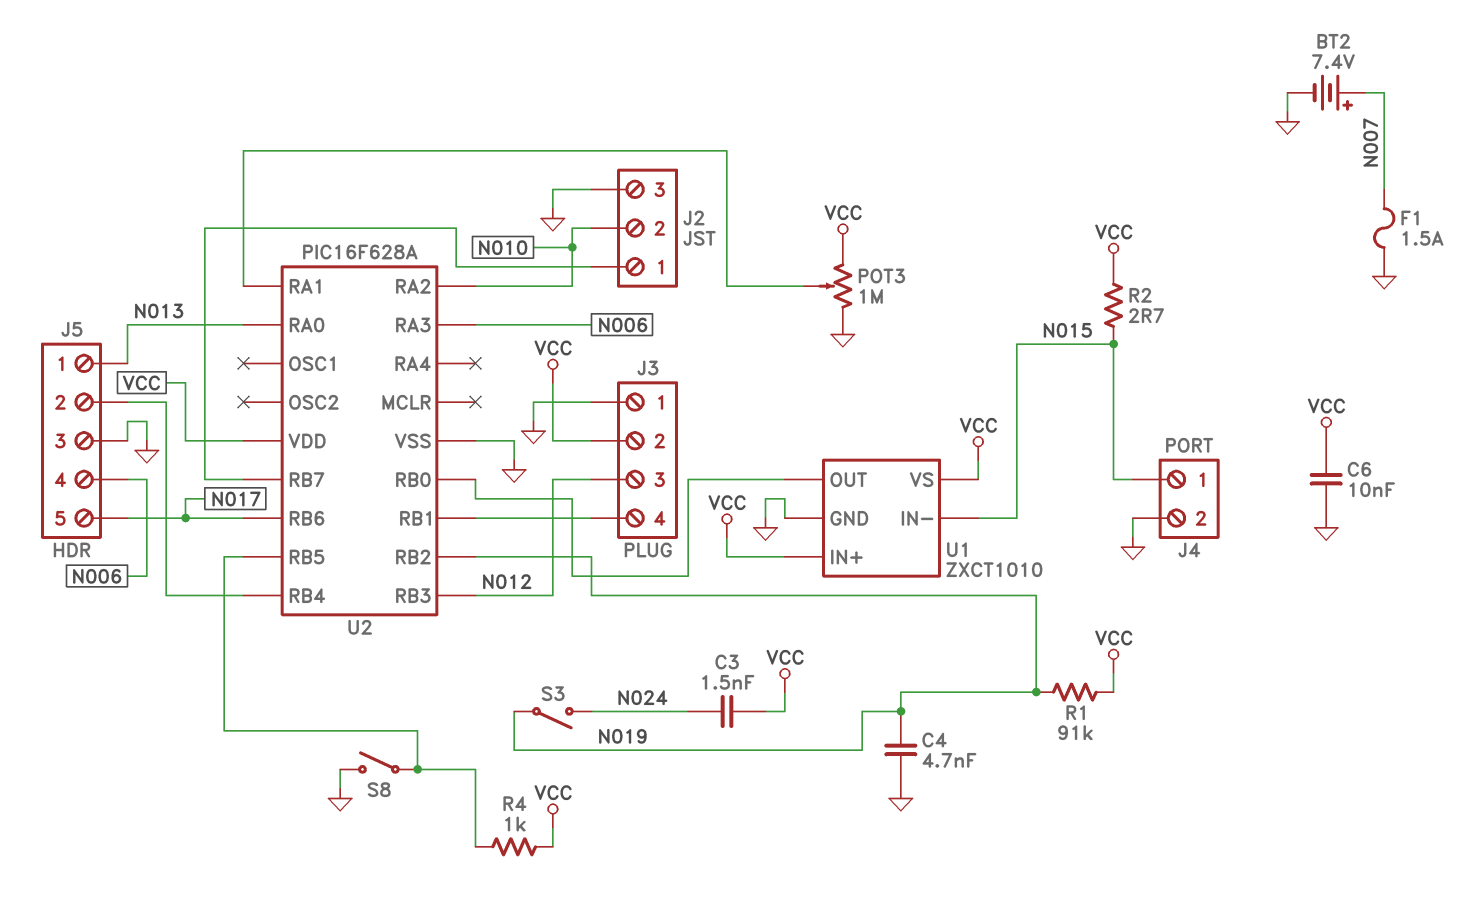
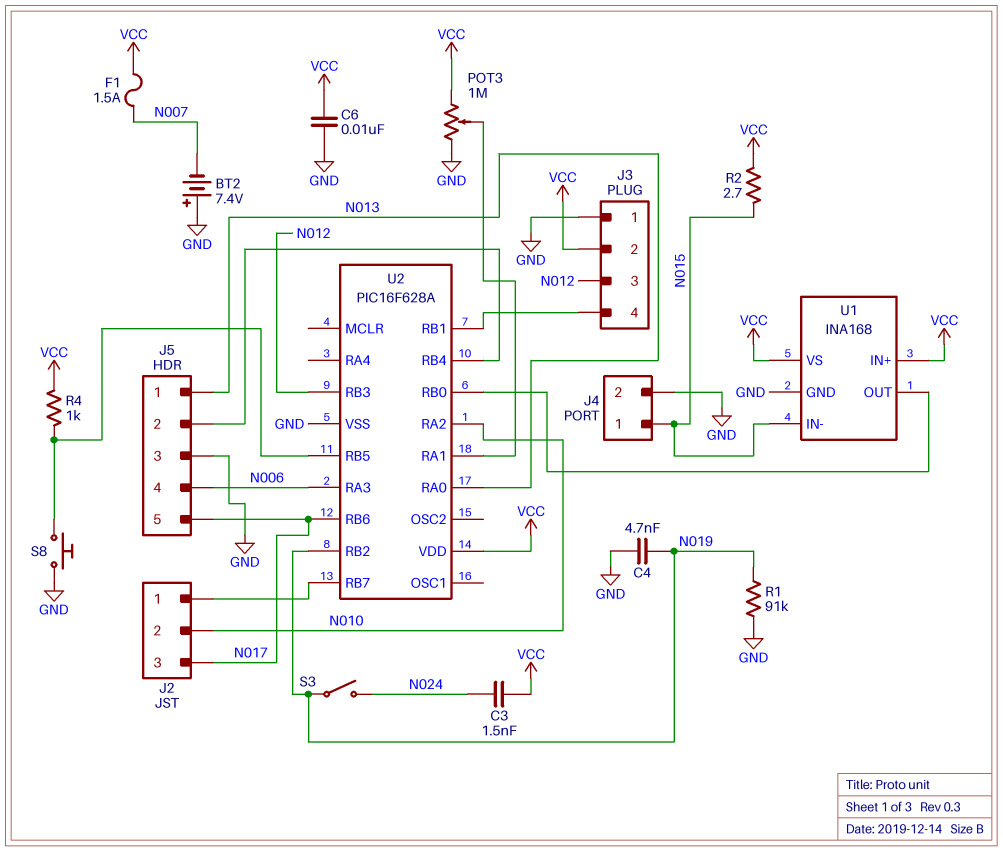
BT2: 7.4V (plus N007, minus GND) -> 7.4V (plus GND, minus N007)
F1: 1.5A (GND, N007) -> 1.5A (N007, VCC)
J2 pin 3: GND -> N017
R1: 91k (N019, VCC) -> 91k (GND, N019)
S8: switch (GND, U2/RB5) -> button (GND, U2/RB5)
U1: ZXCT1010 -> INA168

